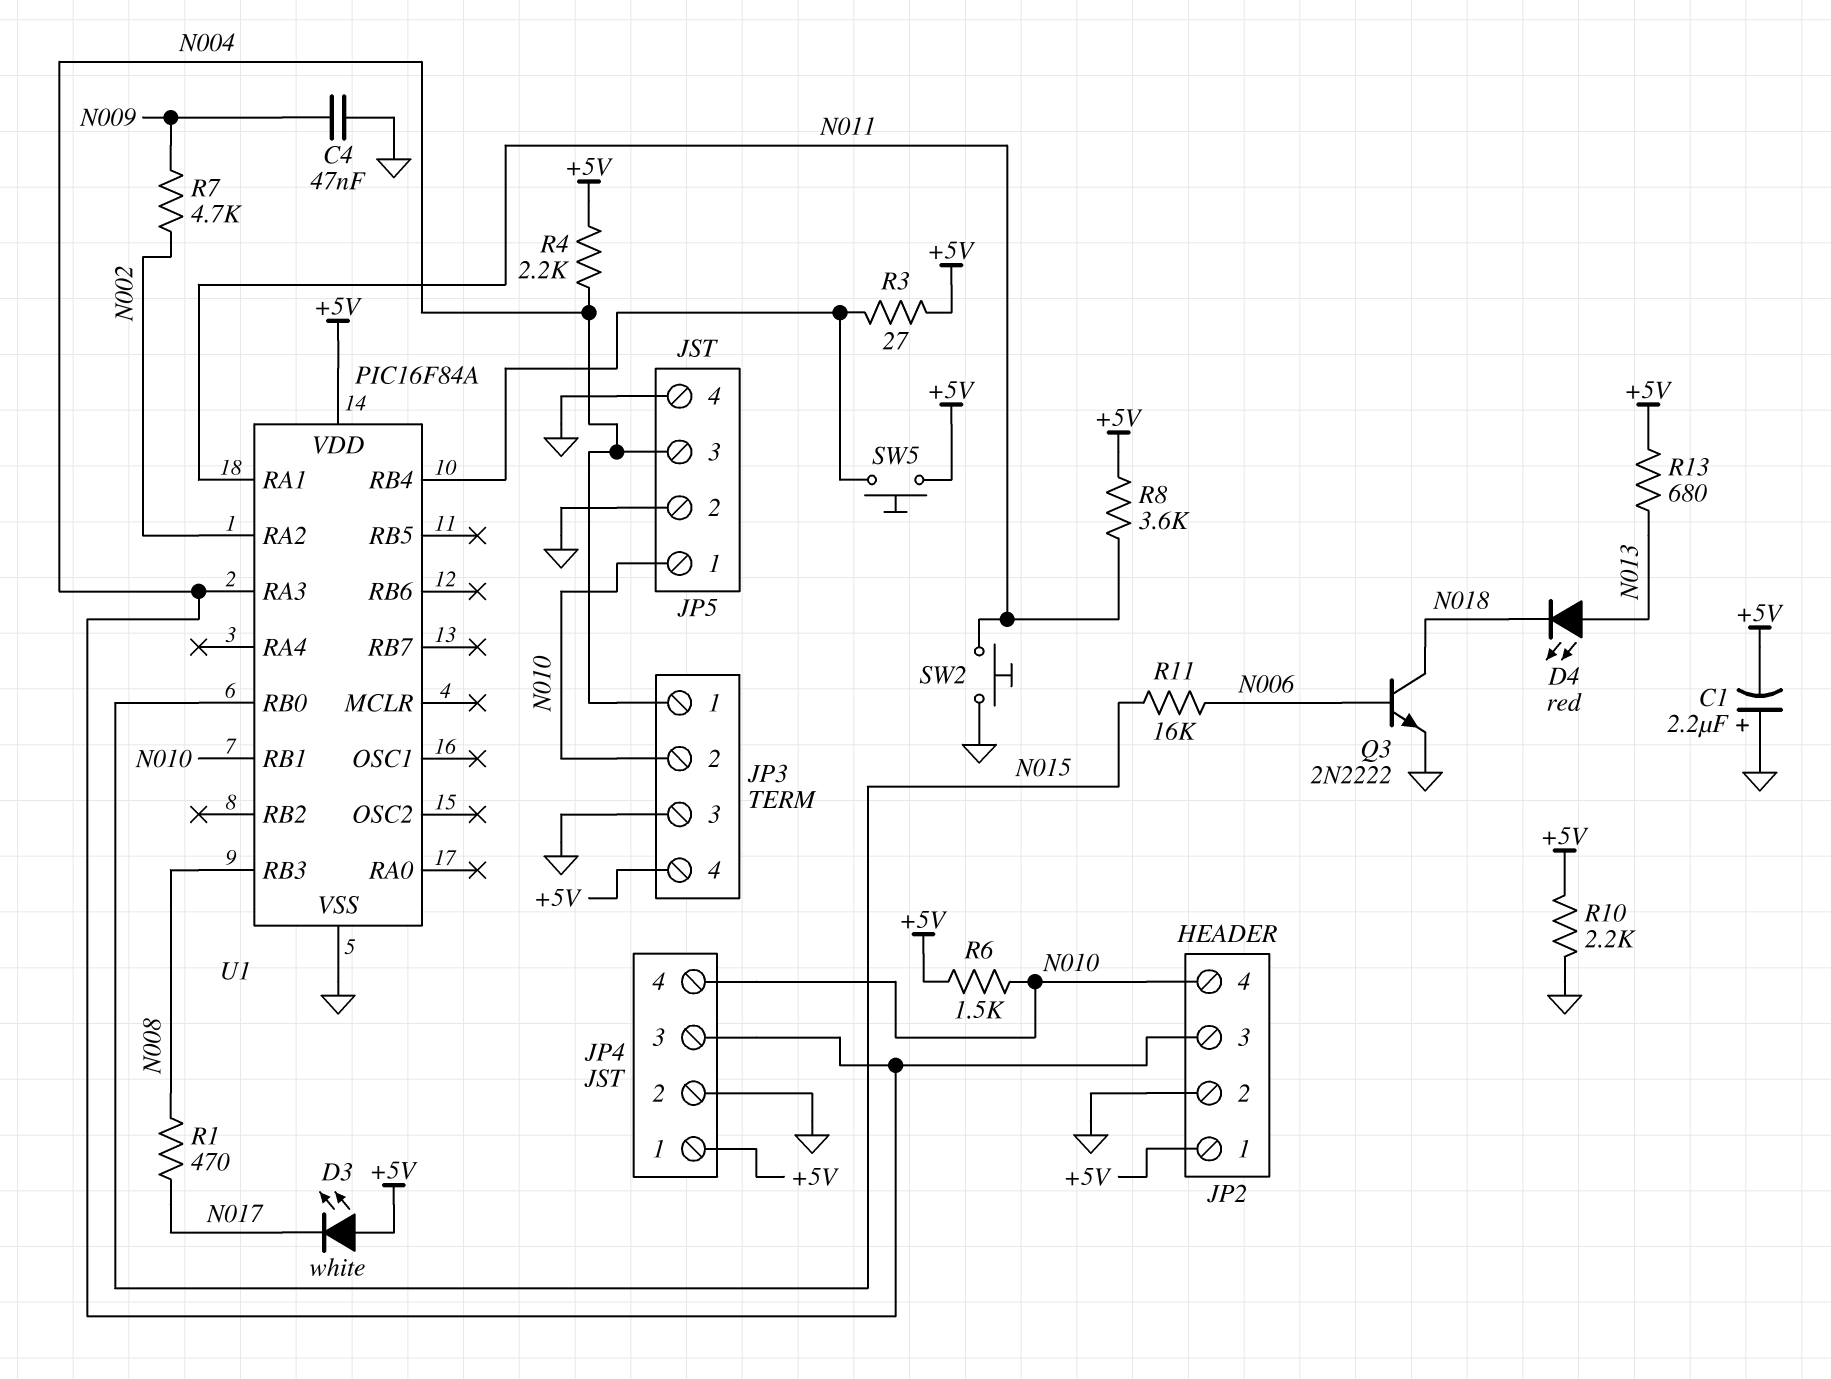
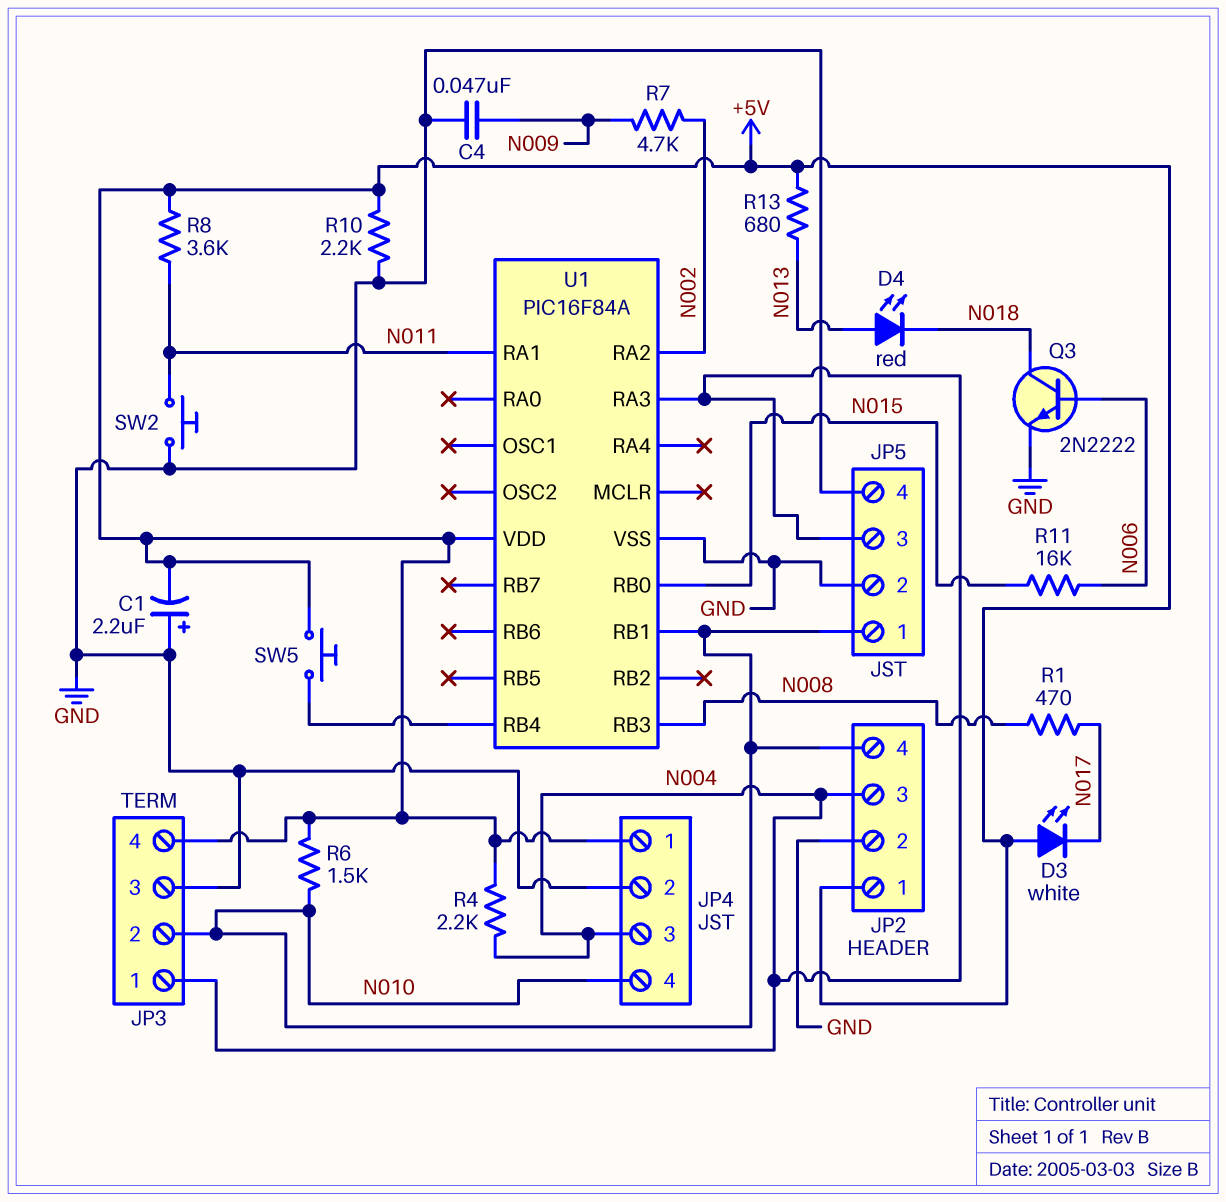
R3: 27 (+5V, U1/RB4) -> none

